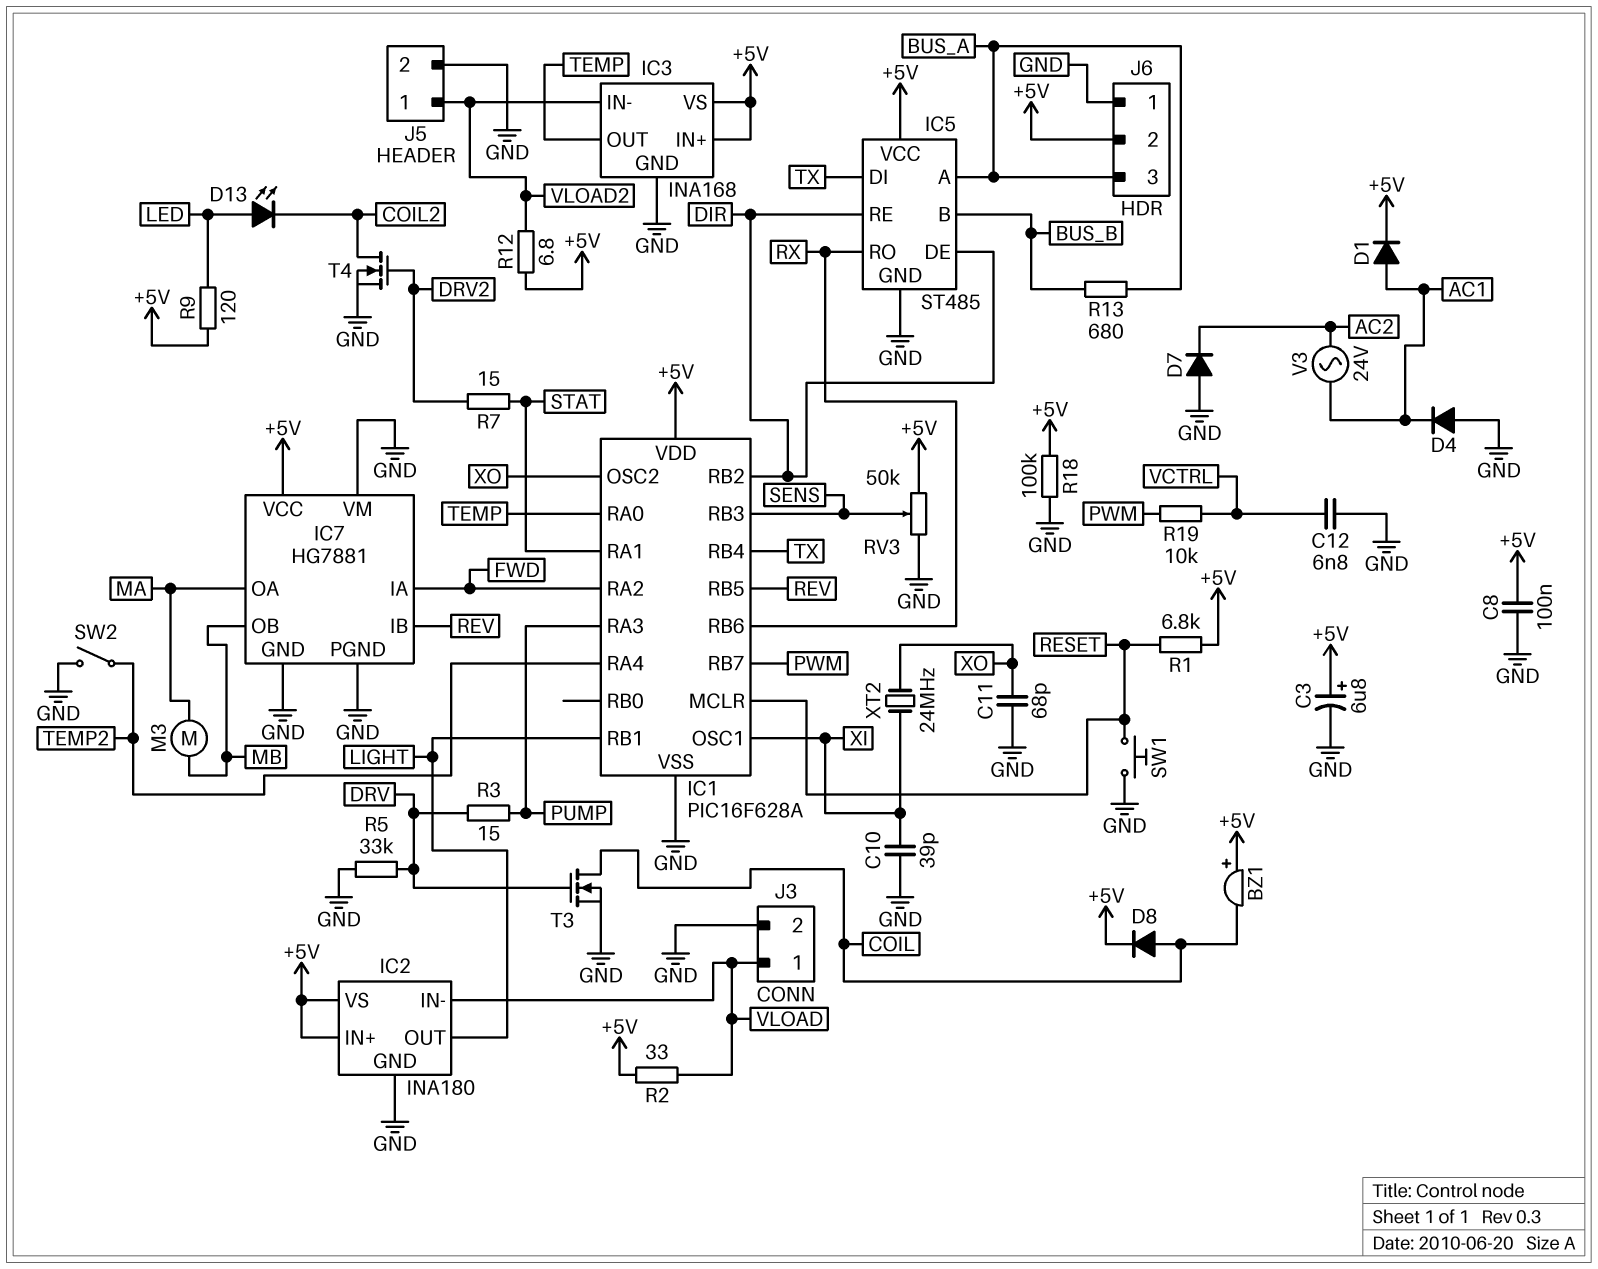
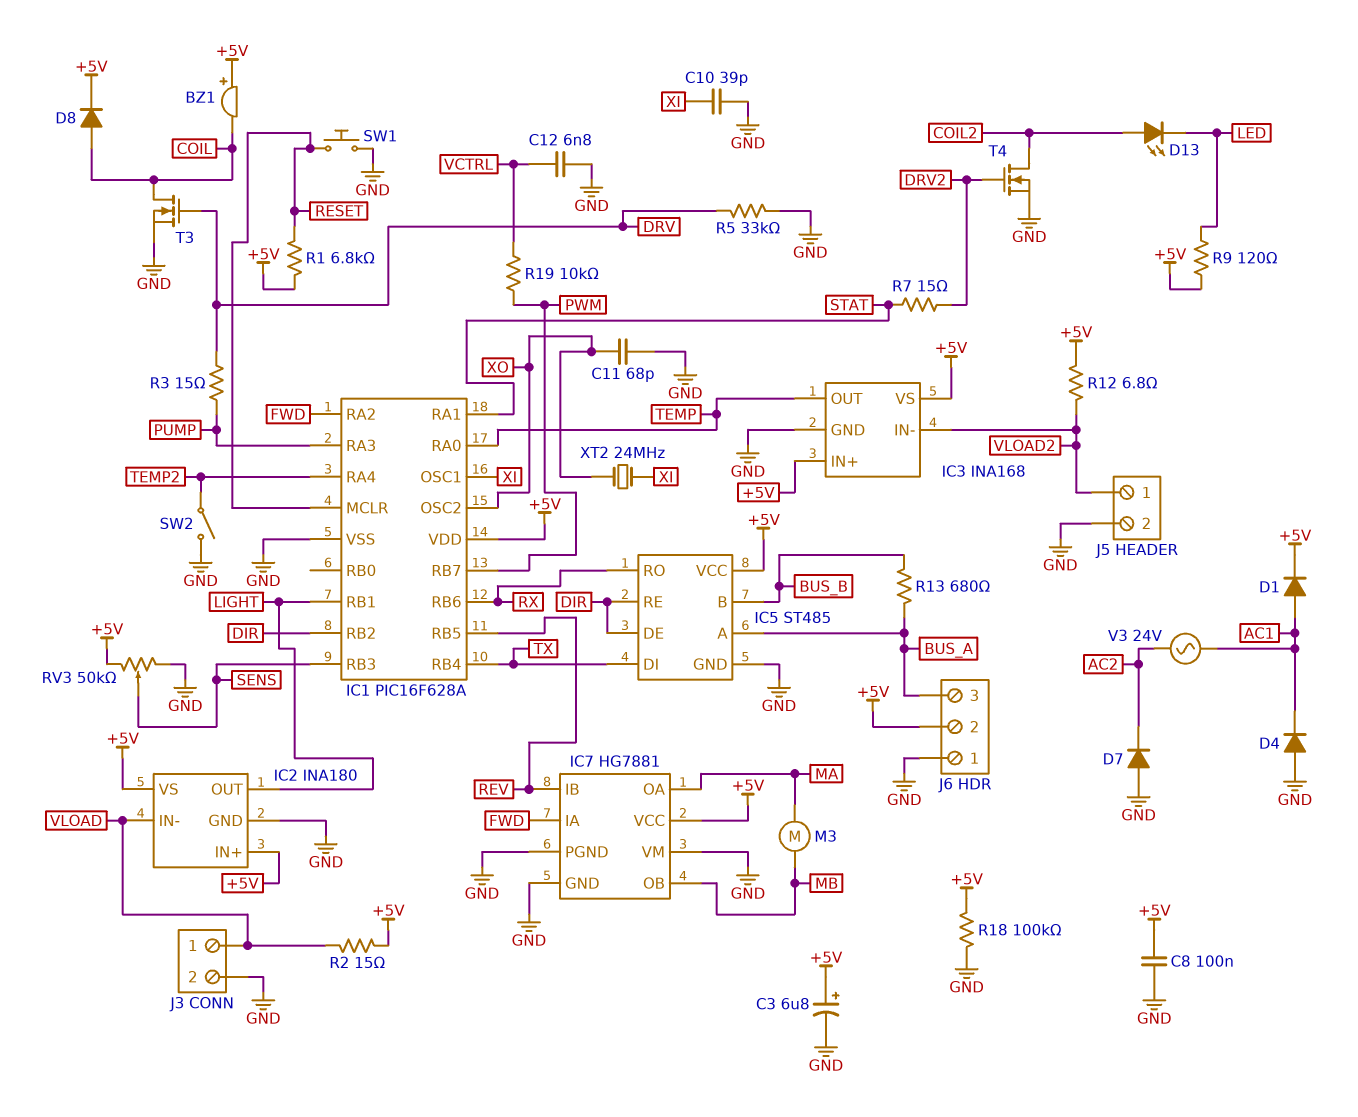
D13: LED (A LED, K COIL2) -> LED (A COIL2, K LED)
R2: 33 (+5V, VLOAD) -> 15 (+5V, VLOAD)

